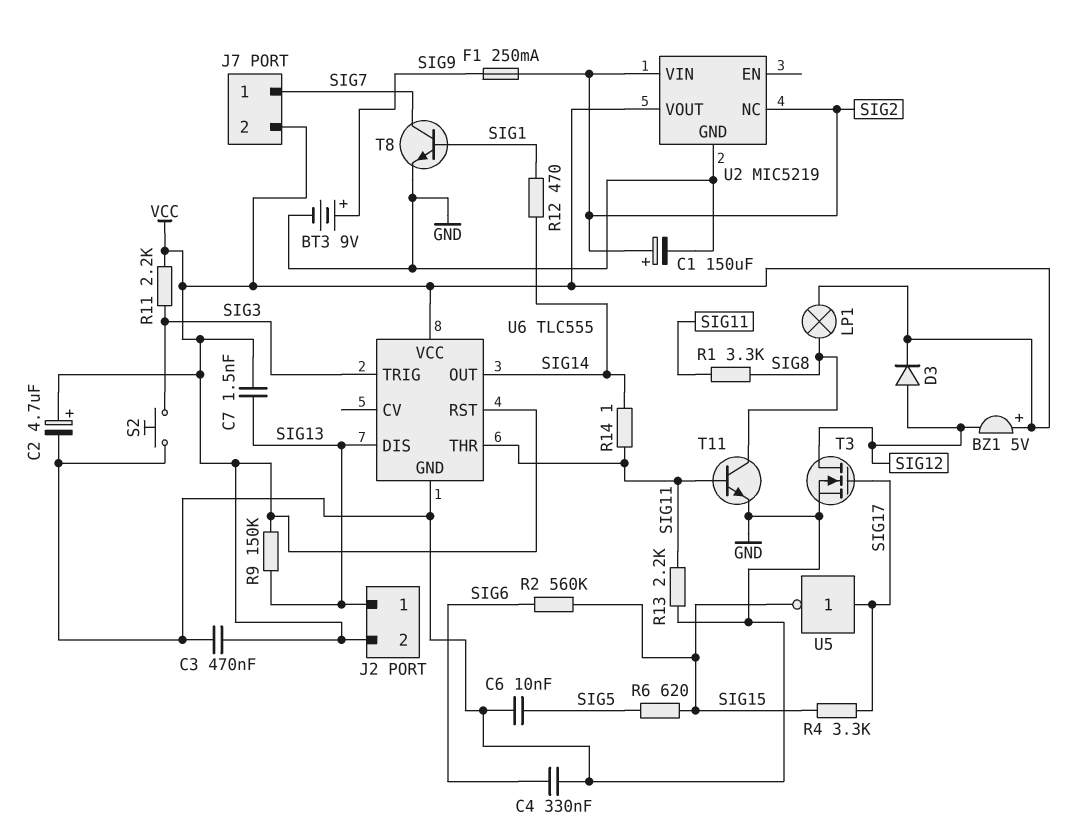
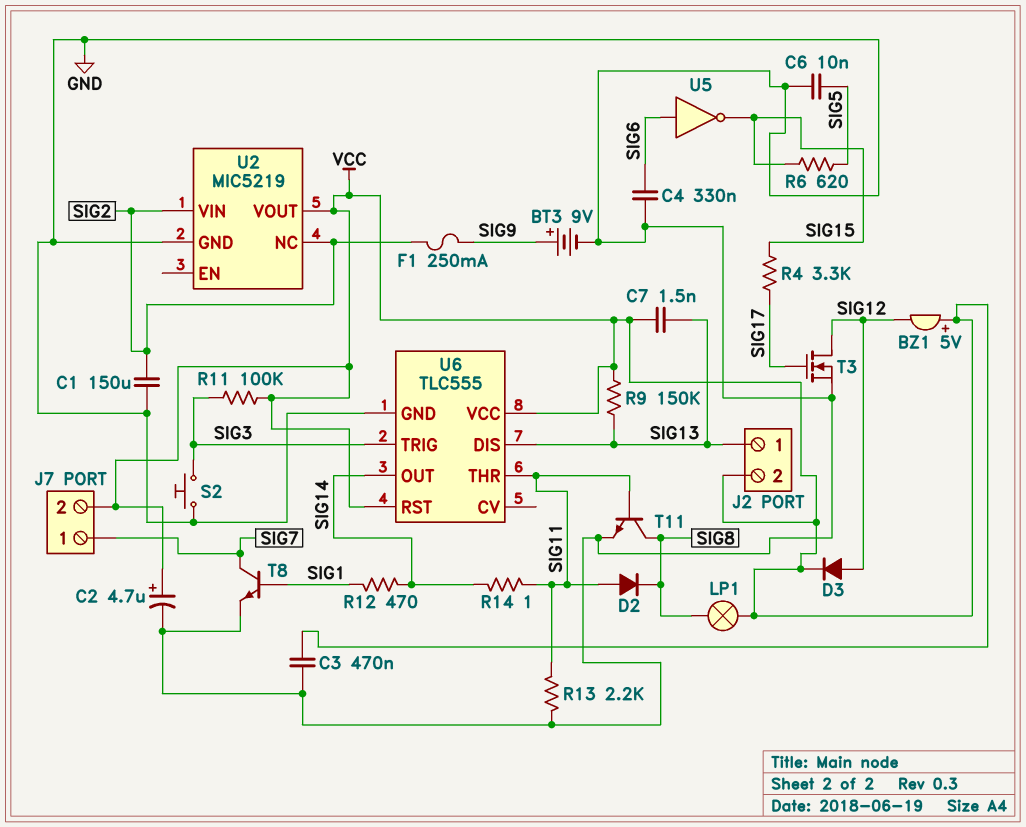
C1: 150uF (plus SIG2, minus GND) -> 150uF (GND, SIG2)
D2: none -> diode (A SIG11, K SIG8)
R1: 3.3k (SIG8, SIG11) -> none
R2: 560k (SIG6, SIG15) -> none
R11: 2.2k (SIG3, VCC) -> 100k (SIG3, VCC)
U5: NOT (in SIG17, out SIG15) -> NOT (in SIG6, out SIG15)

